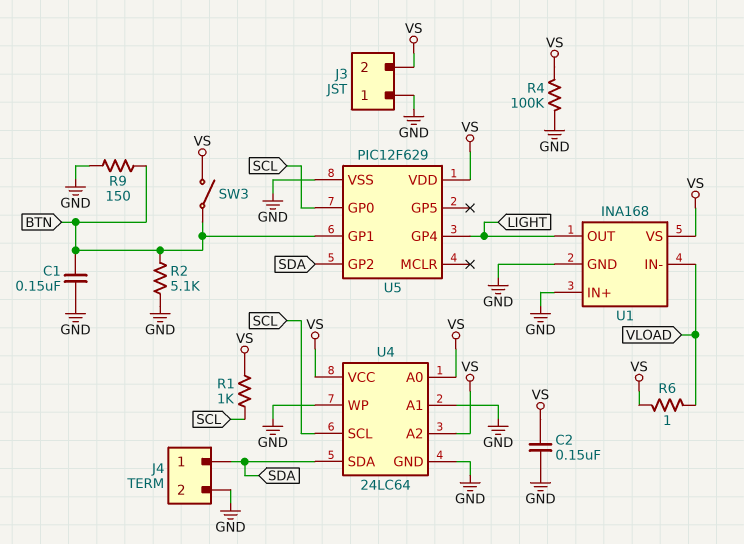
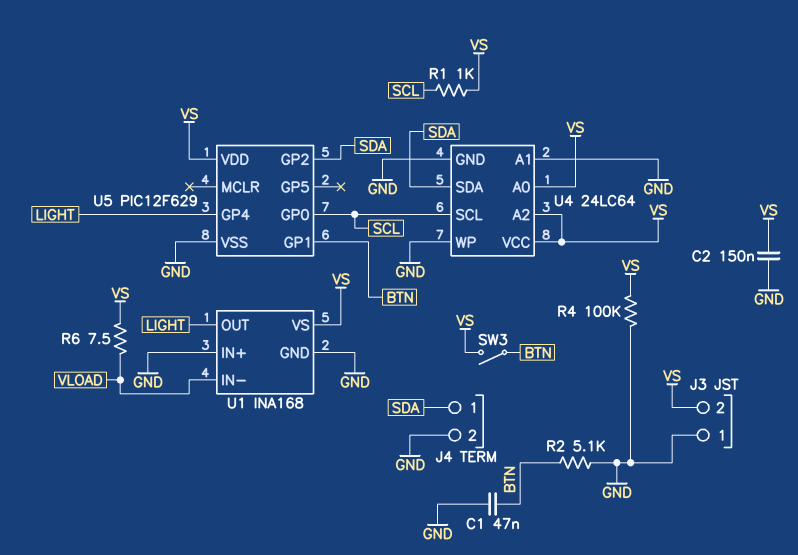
C1: 150nF (BTN, GND) -> 47nF (BTN, GND)
R6: 1 (VLOAD, VS) -> 7.5 (VLOAD, VS)
R9: 150 (BTN, GND) -> none

